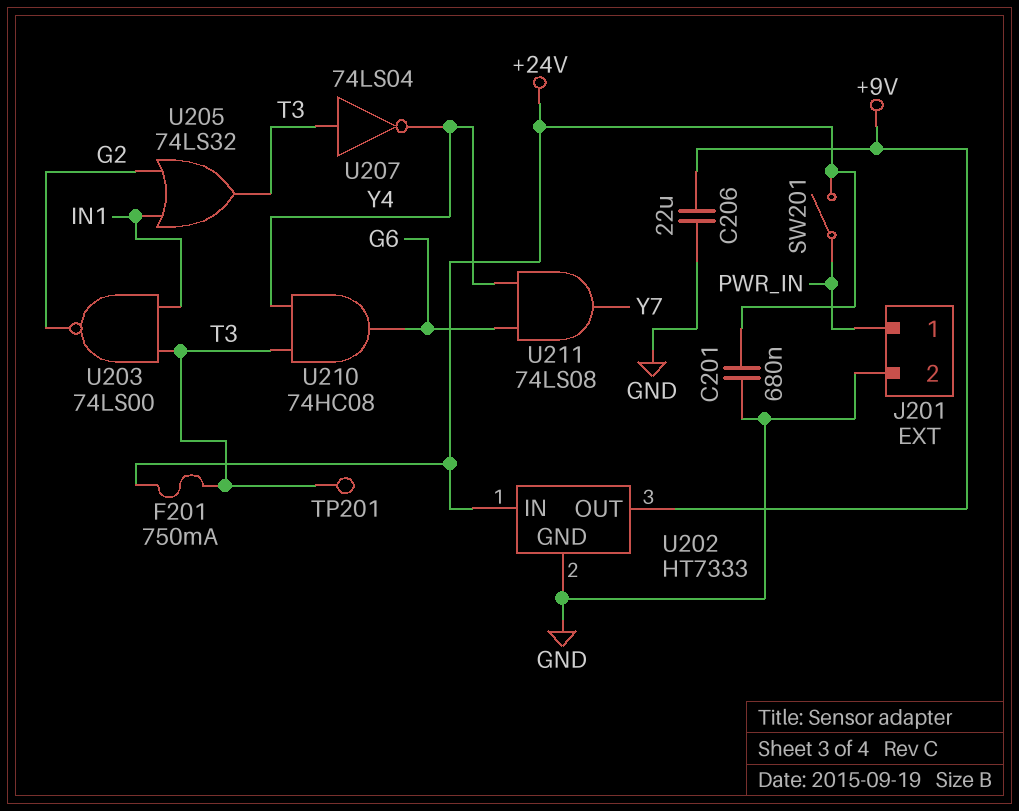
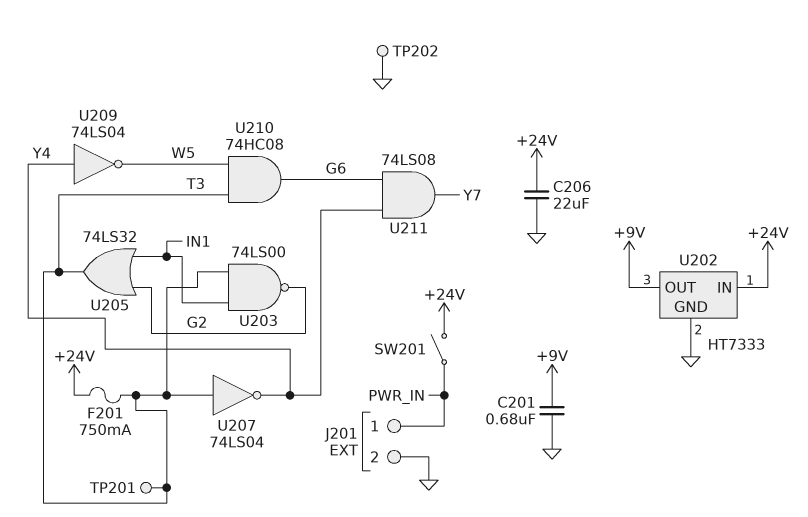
C201: 680nF (+24V, GND) -> 680nF (+9V, GND)
C206: 22uF (+9V, GND) -> 22uF (+24V, GND)
TP202: none -> test point (GND)
U209: none -> NOT 74LS04 (in Y4, out W5)
U210: AND 74HC08 (in T3, in Y4, out G6) -> AND 74HC08 (in T3, in W5, out G6)

